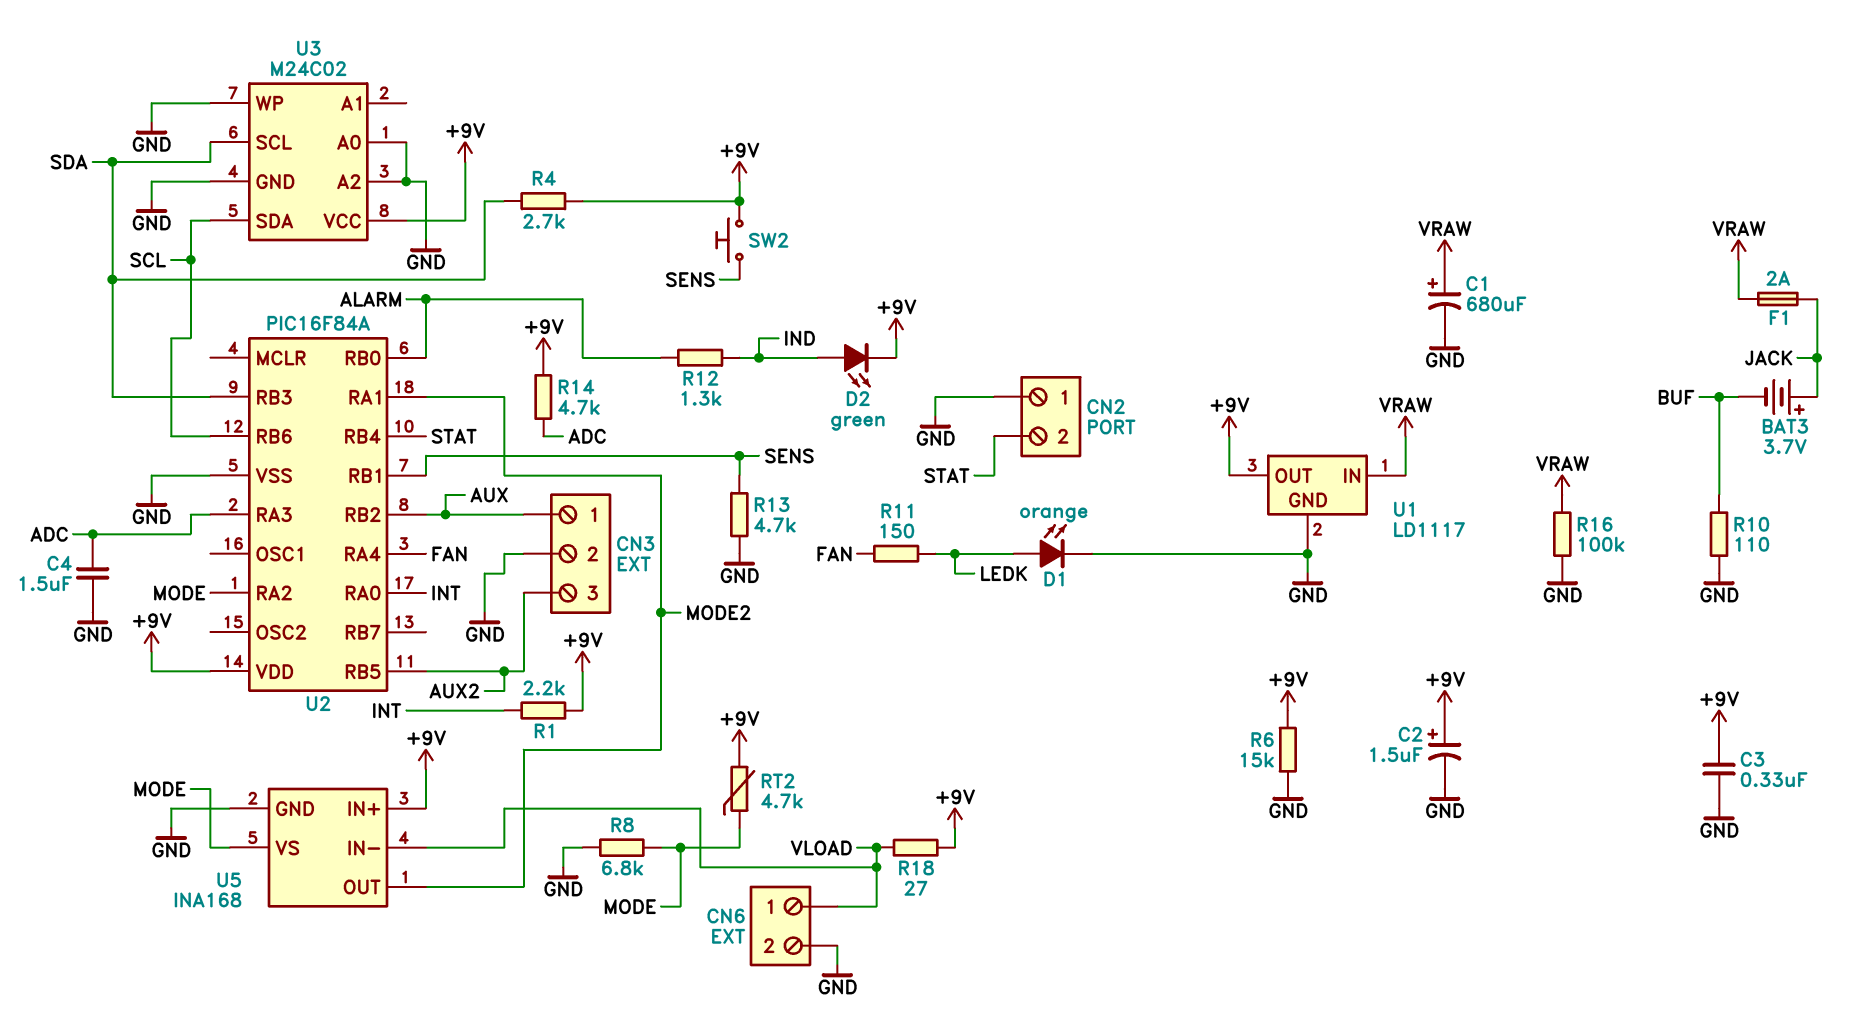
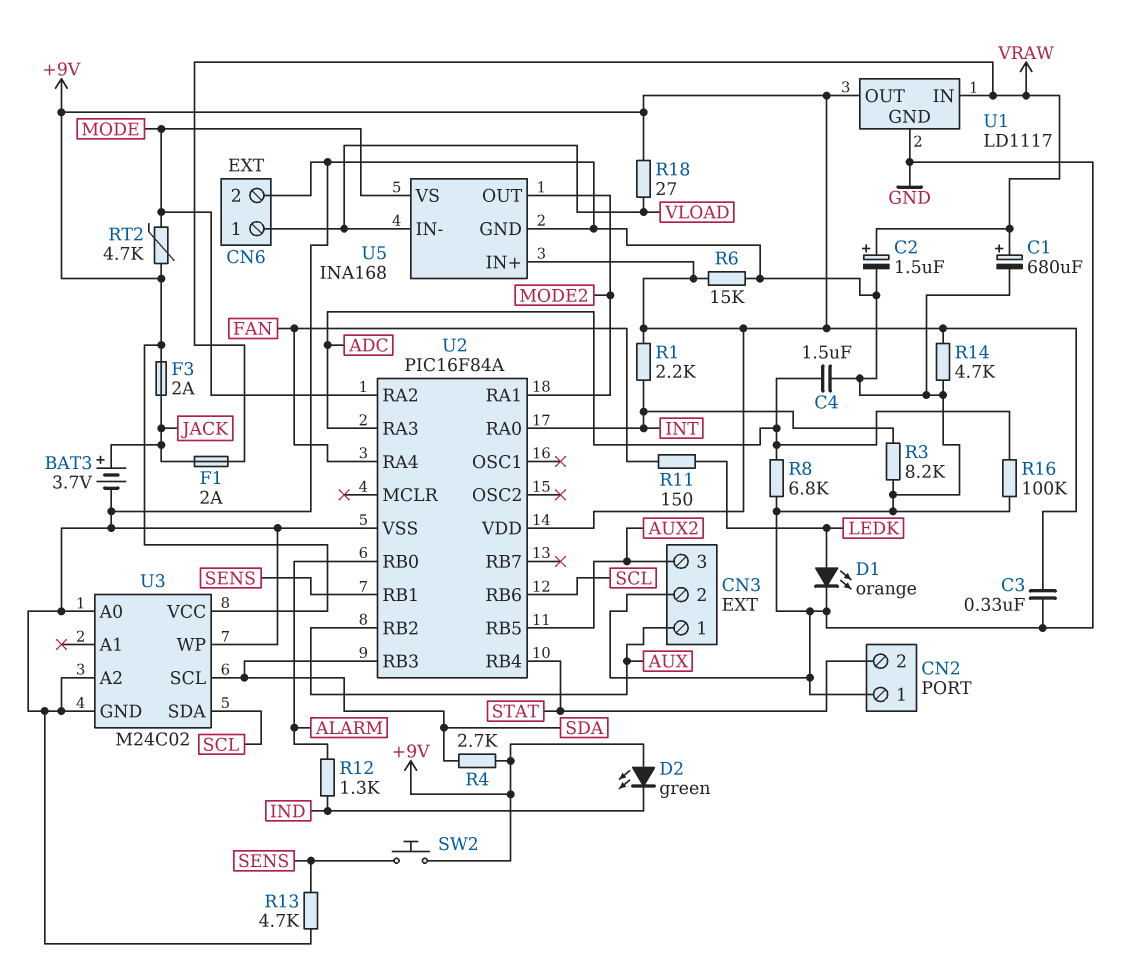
BAT3: 3.7V (plus JACK, minus BUF) -> 3.7V (plus JACK, minus GND)
C2: 1.5uF (plus +9V, minus GND) -> 1.5uF (plus VRAW, minus GND)
D2: LED green (A IND, K +9V) -> LED green (A +9V, K IND)
F3: none -> 2A (+9V, JACK)
R3: none -> 8.2k (GND, INT)
R8: 6.8k (GND, MODE) -> 6.8k (ADC, GND)
R10: 110 (BUF, GND) -> none
R14: 4.7k (+9V, ADC) -> 4.7k (+9V, GND)
R16: 100k (GND, VRAW) -> 100k (ADC, GND)

